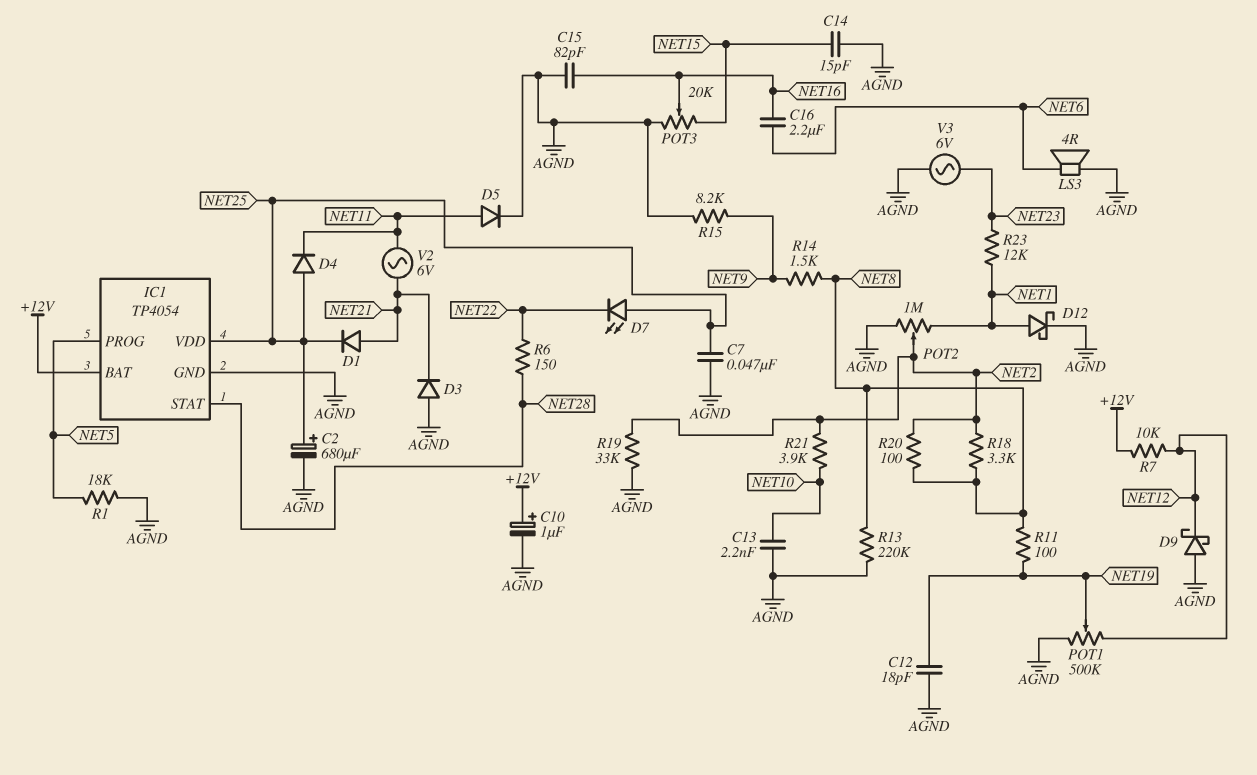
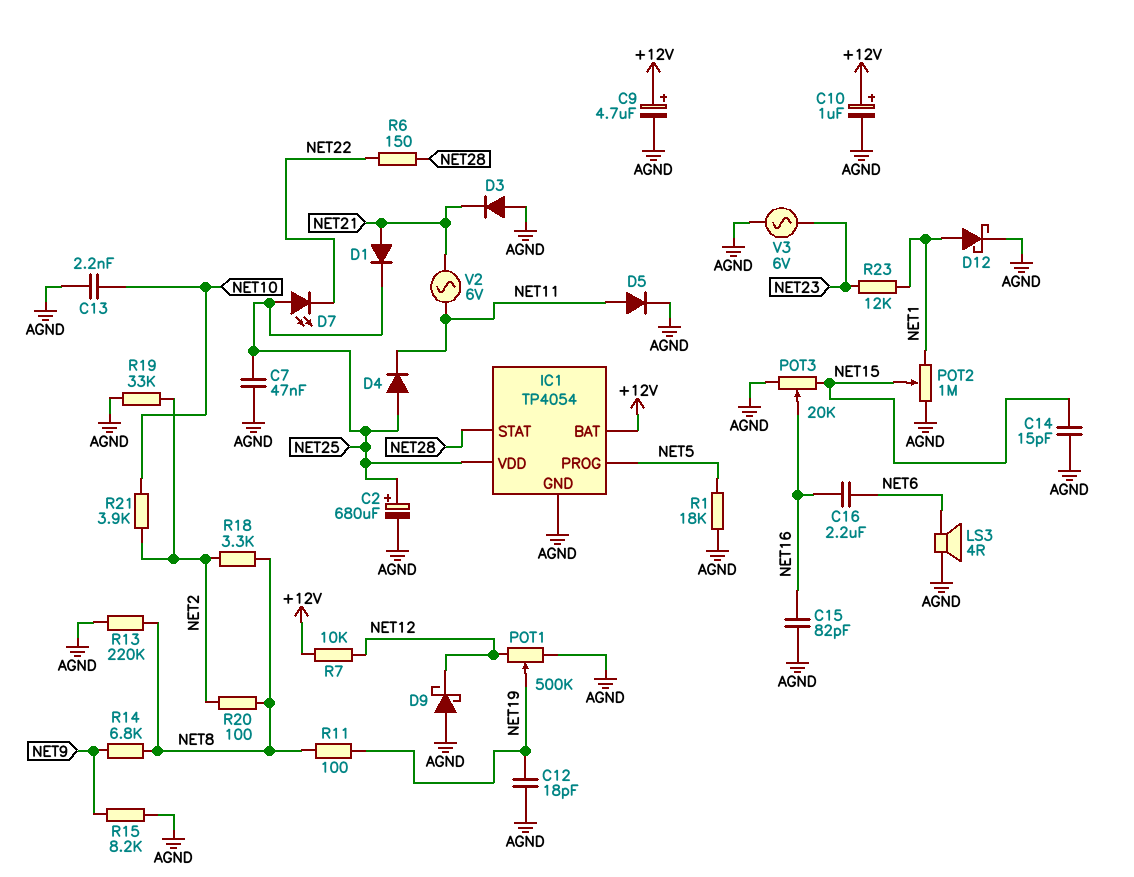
C9: none -> 4.7uF (plus +12V, minus AGND)
POT2: 1M (AGND, NET1, wiper NET2) -> 1M (AGND, NET1, wiper NET15)
R14: 1.5k (NET8, NET9) -> 6.8k (NET8, NET9)

